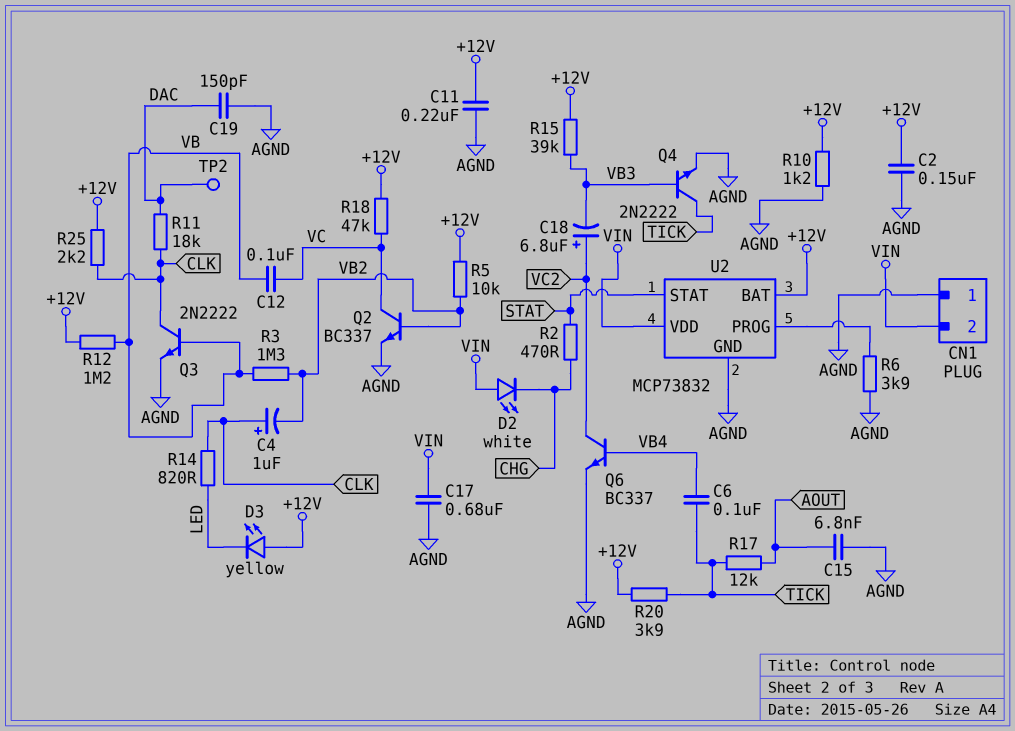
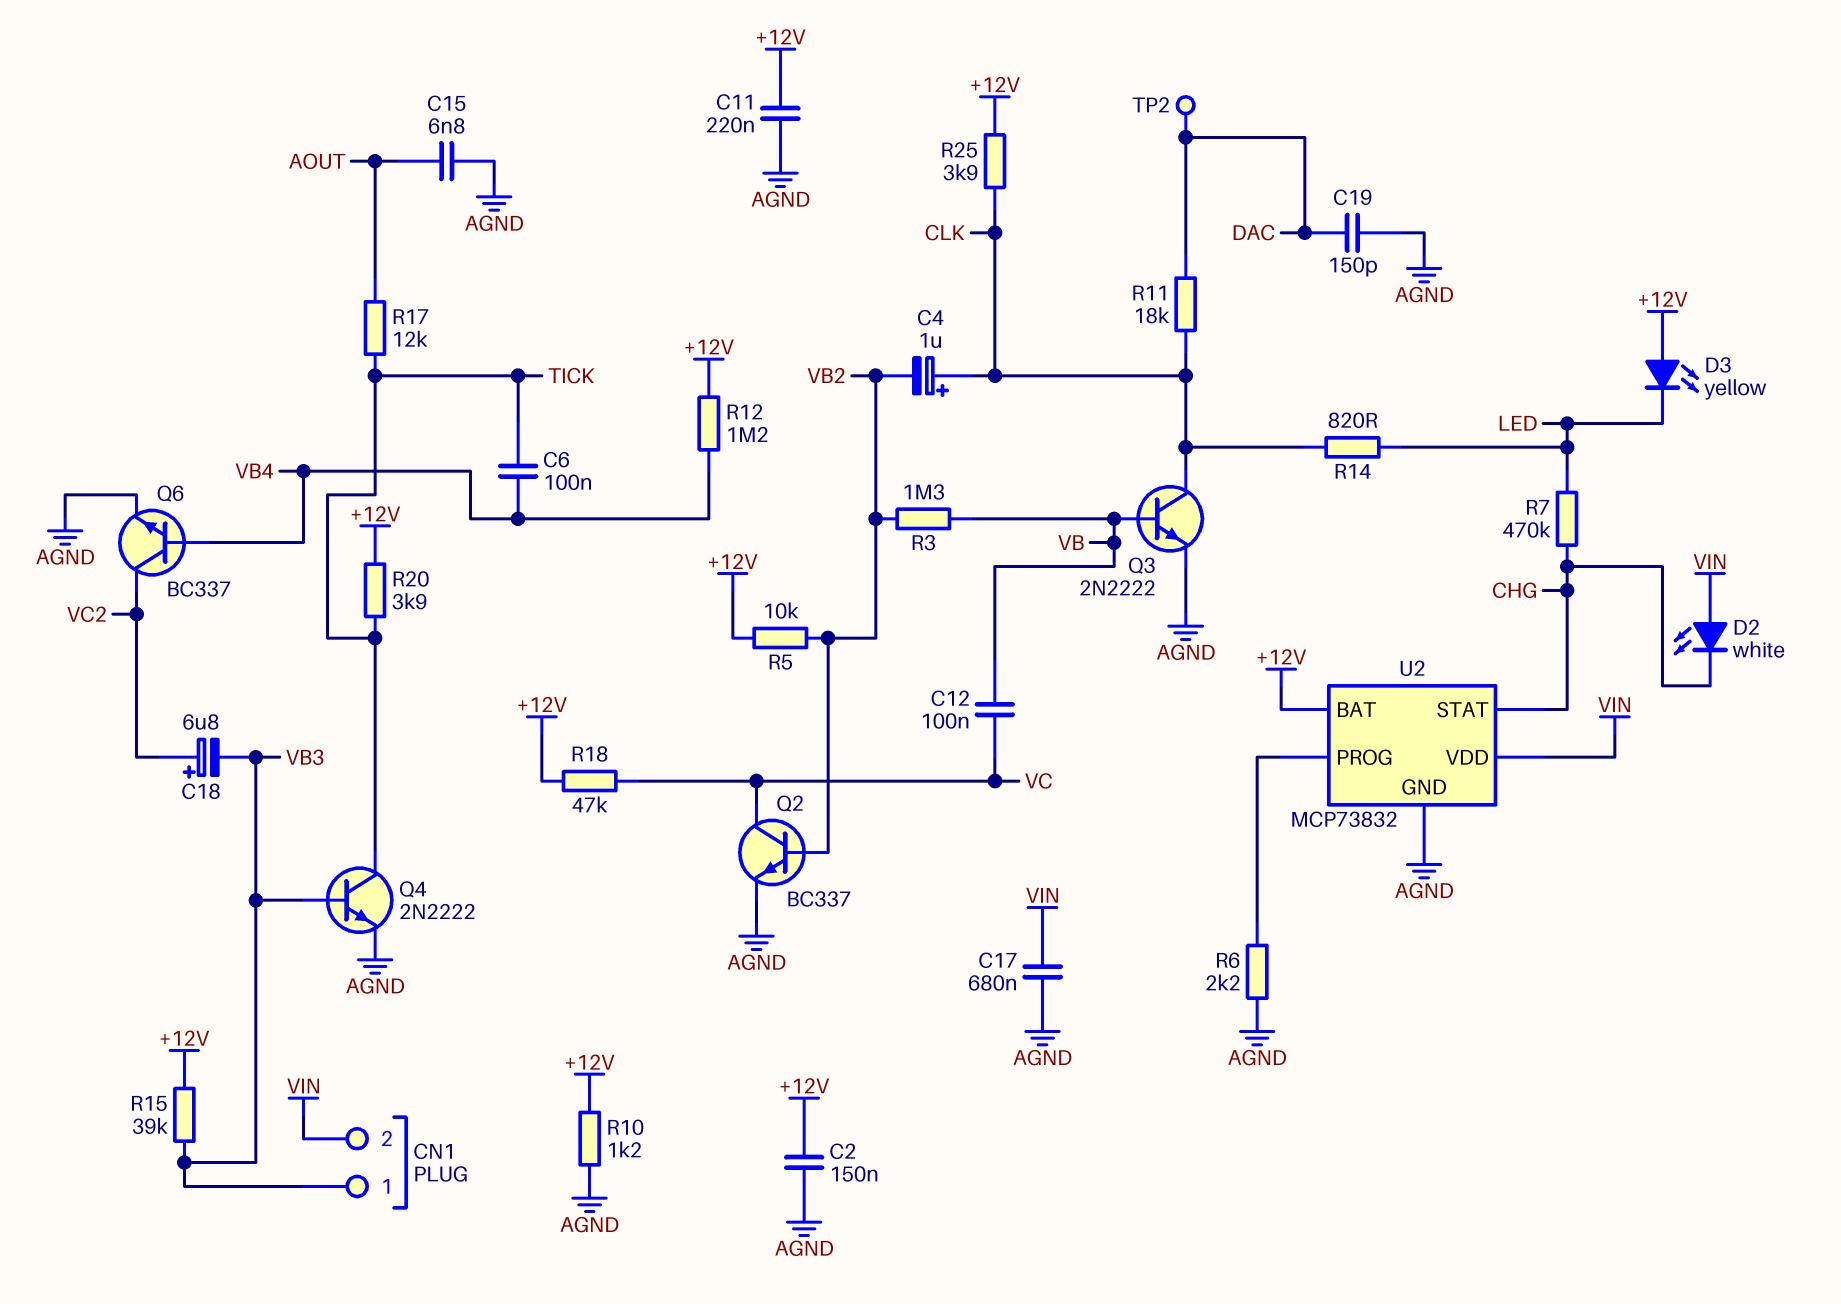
CN1 pin 1: AGND -> VB3
R2: 470 (CHG, STAT) -> none
R6: 3.9k (AGND, U2/PROG) -> 2.2k (AGND, U2/PROG)
R7: none -> 470k (CHG, LED)
R12: 1.2M (+12V, VB) -> 1.2M (+12V, VB4)
R25: 2.2k (+12V, CLK) -> 3.9k (+12V, CLK)
U2 pin STAT: STAT -> CHG

